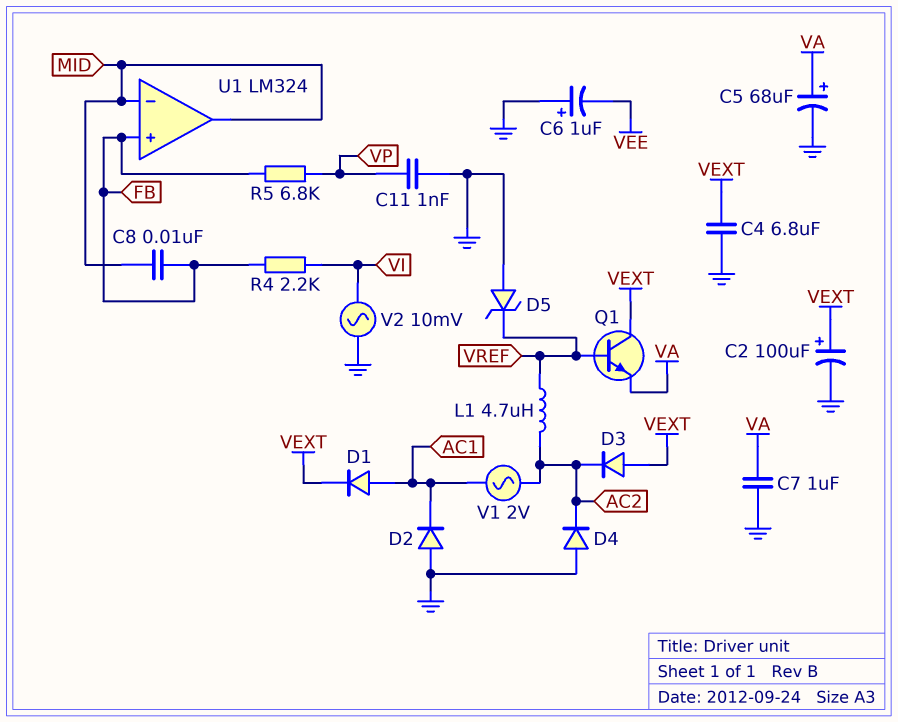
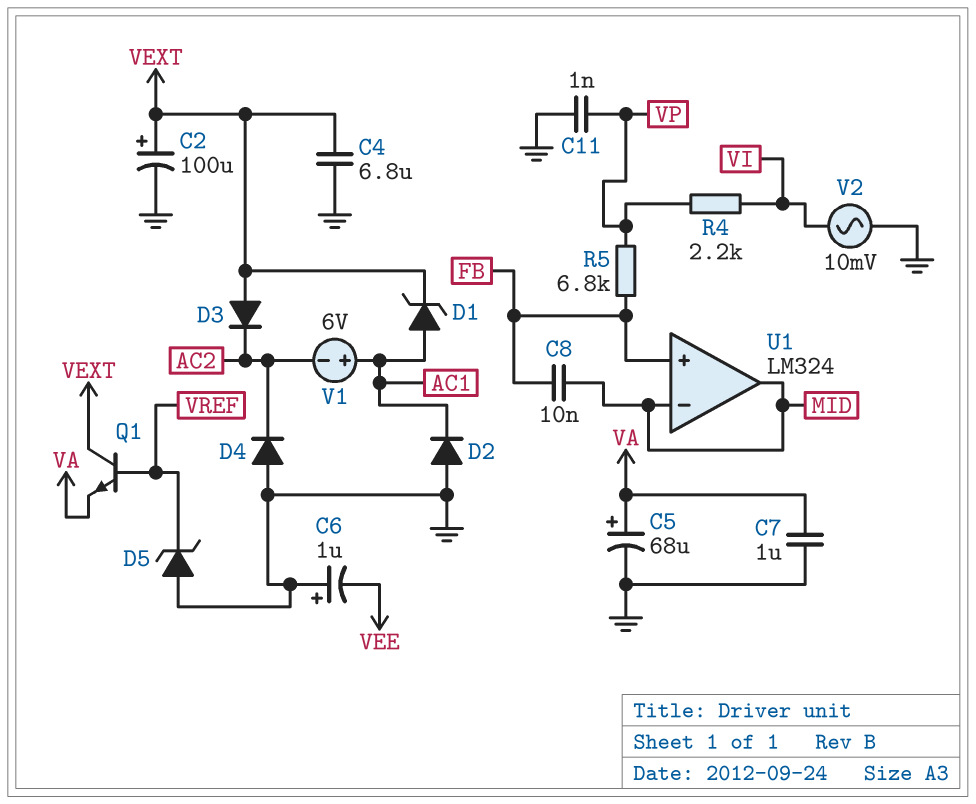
D1: diode (A AC1, K VEXT) -> zener (A AC1, K VEXT)
L1: 4.7uH (AC2, VREF) -> none
R4: 2.2k (FB, VI) -> 2.2k (VI, VP)
V1: AC 2V (AC1, AC2) -> 6V (plus AC1, minus AC2)

